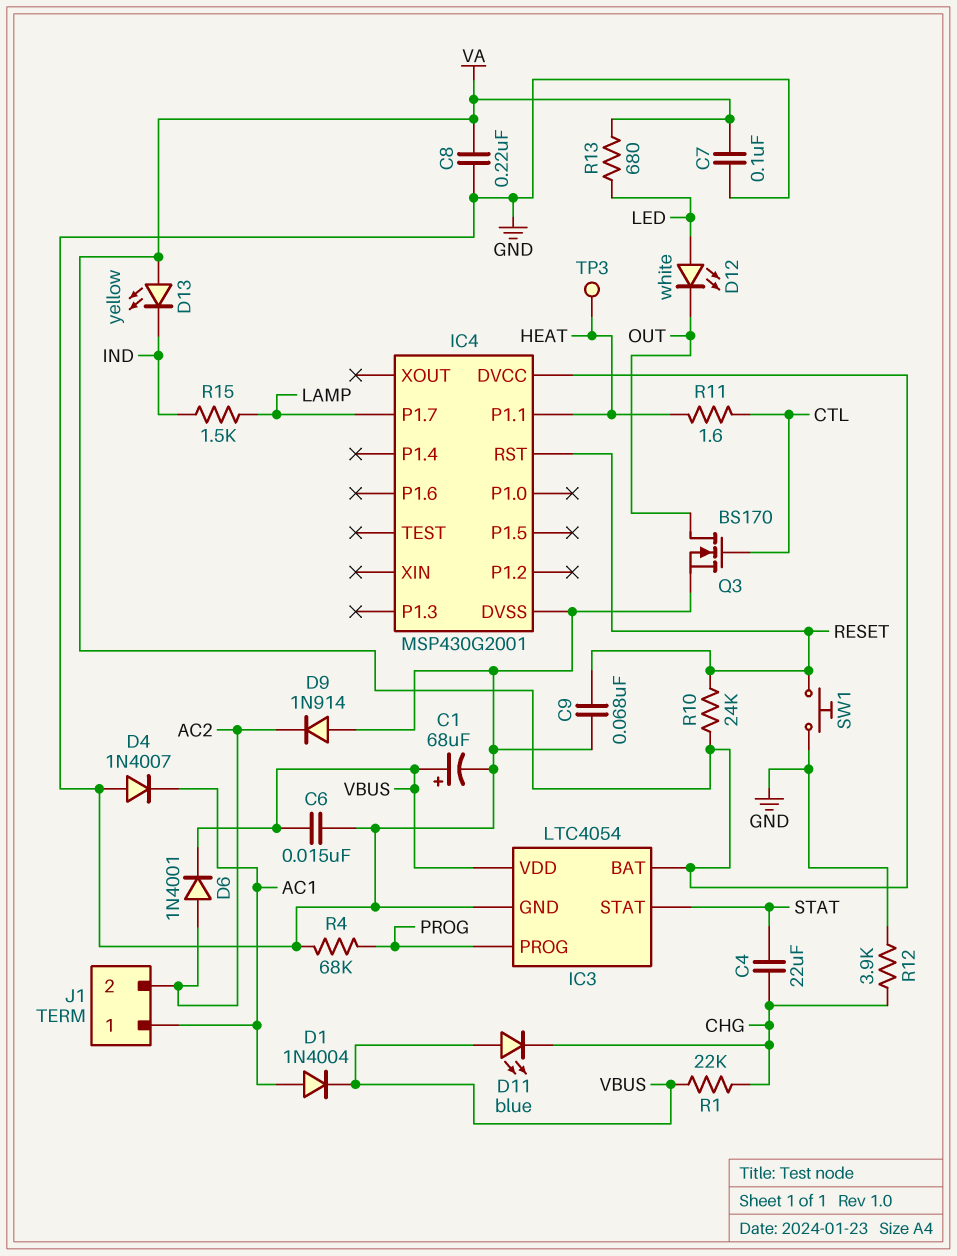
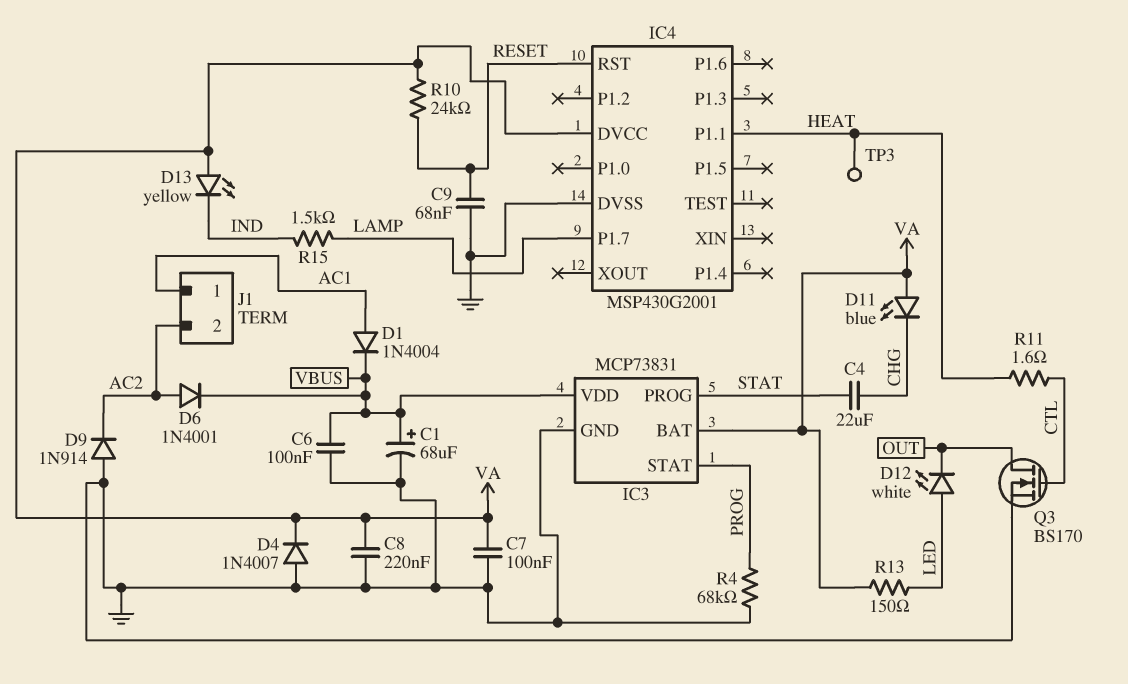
C6: 15nF (GND, VBUS) -> 100nF (GND, VBUS)
D4: diode 1N4007 (A GND, K AC1) -> diode 1N4007 (A GND, K VA)
D11: LED blue (A VBUS, K CHG) -> LED blue (A VA, K CHG)
IC3: LTC4054 -> MCP73831
IC3 pin PROG: PROG -> STAT
IC3 pin STAT: STAT -> PROG
R1: 22k (CHG, VBUS) -> none
R12: 3.9k (CHG, GND) -> none
R13: 680 (LED, VA) -> 150 (LED, VA)
SW1: button (GND, RESET) -> none

